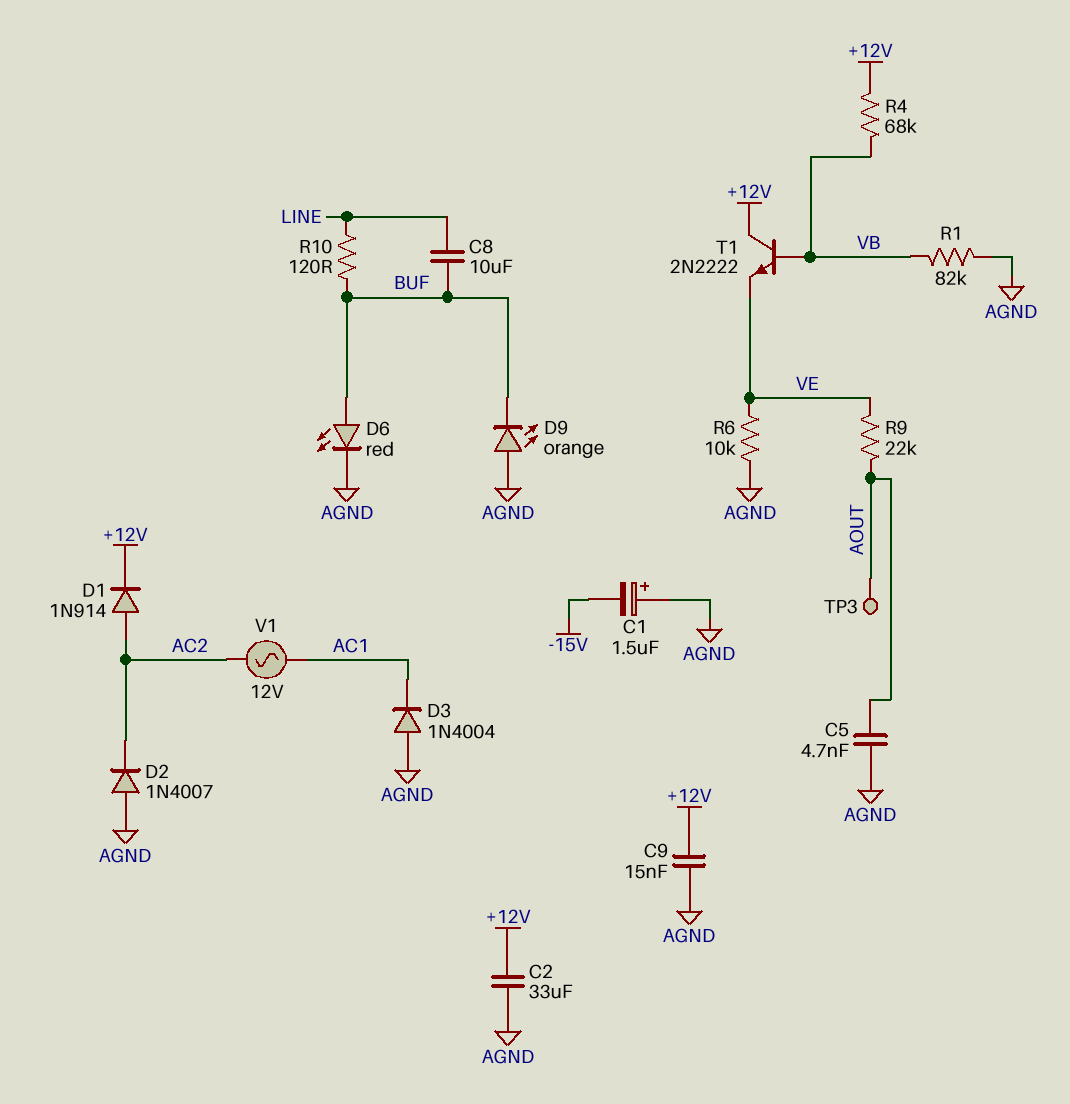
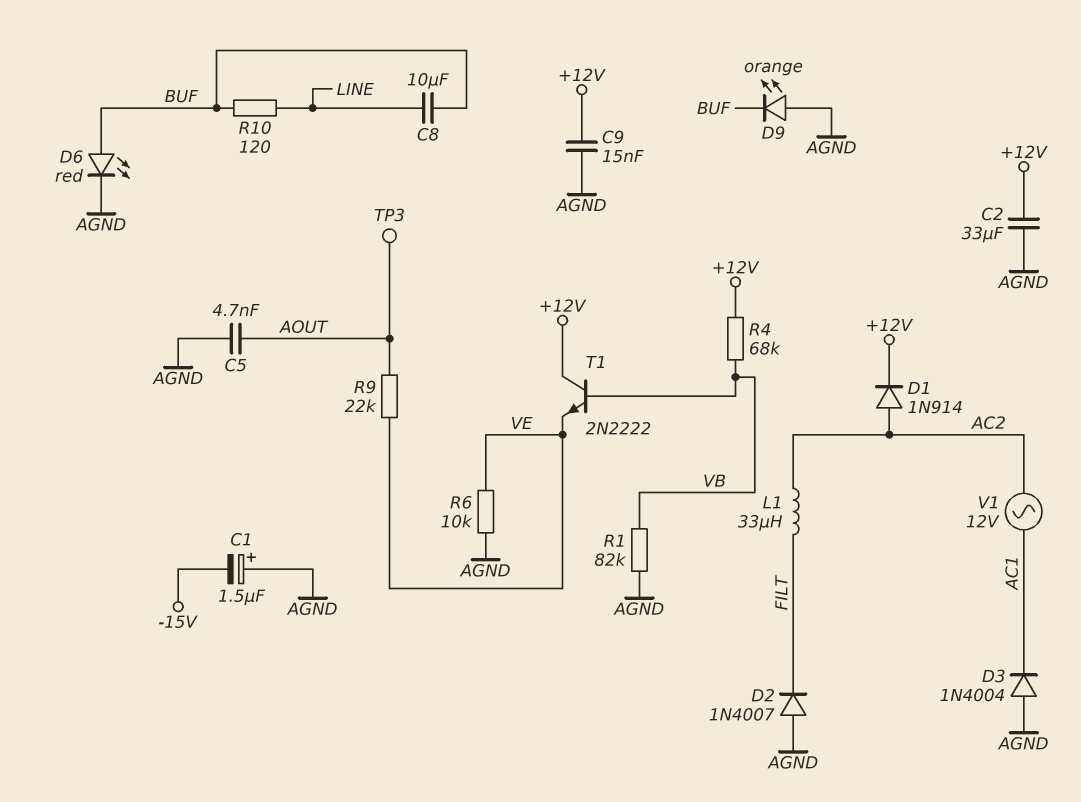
D2: diode 1N4007 (A AGND, K AC2) -> diode 1N4007 (A AGND, K FILT)
L1: none -> 33uH (AC2, FILT)

